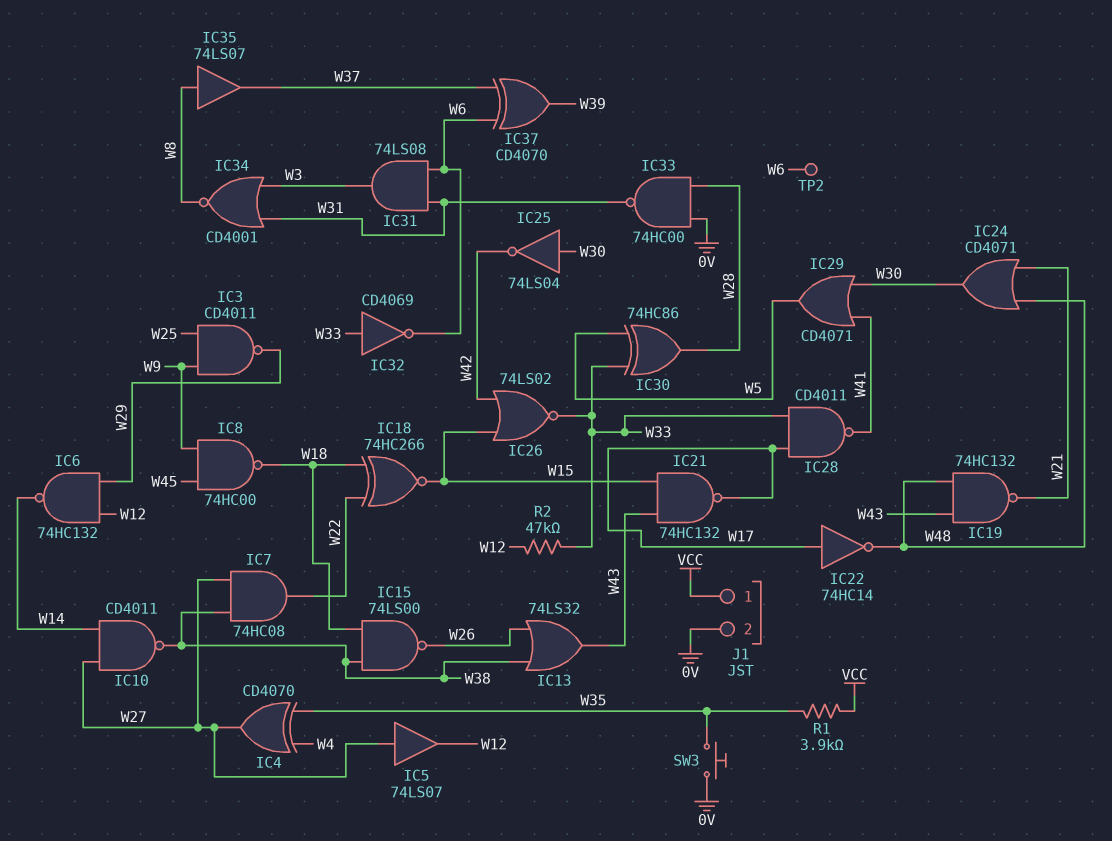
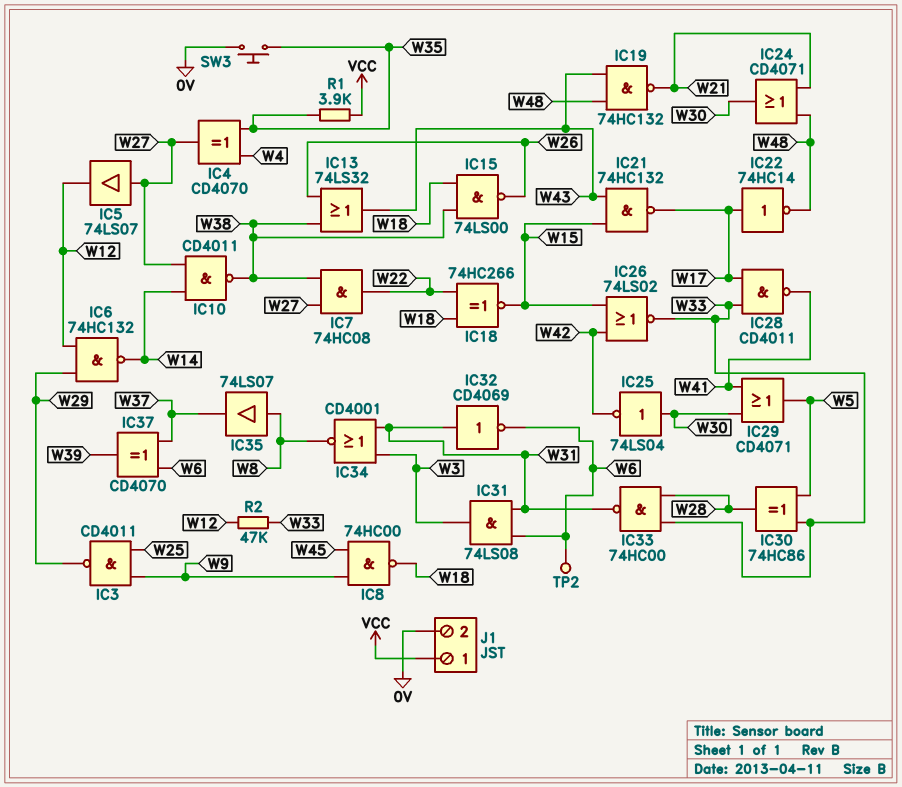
IC32: NOT CD4069 (in W33, out W6) -> NOT CD4069 (in W31, out W6)
IC33: NAND 74HC00 (in 0V, in W28, out W31) -> NAND 74HC00 (in W28, in W33, out W31)

